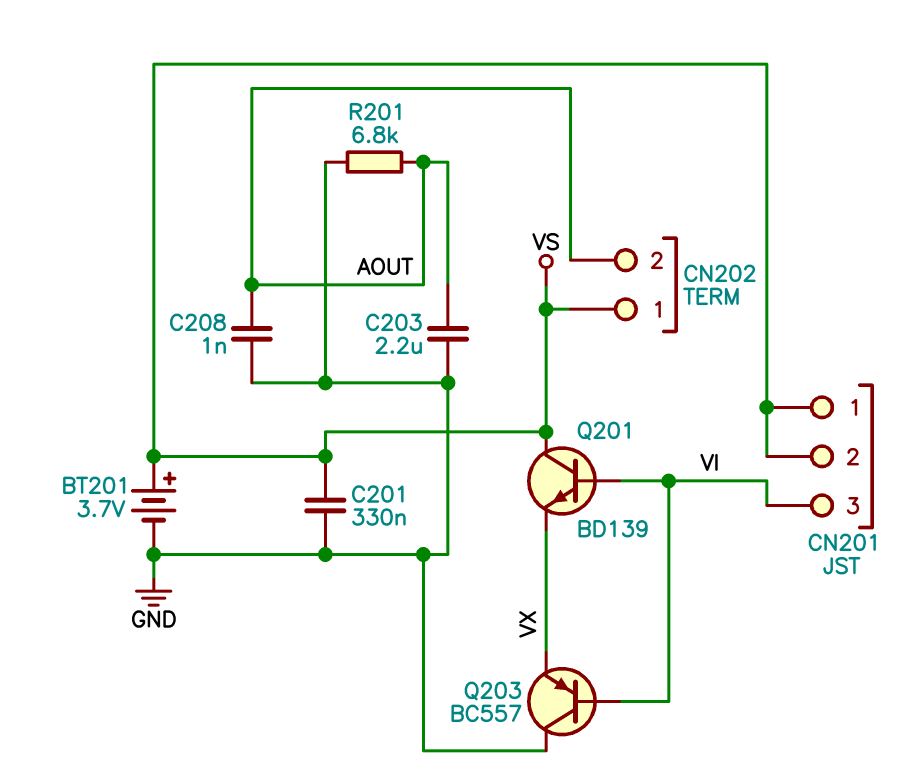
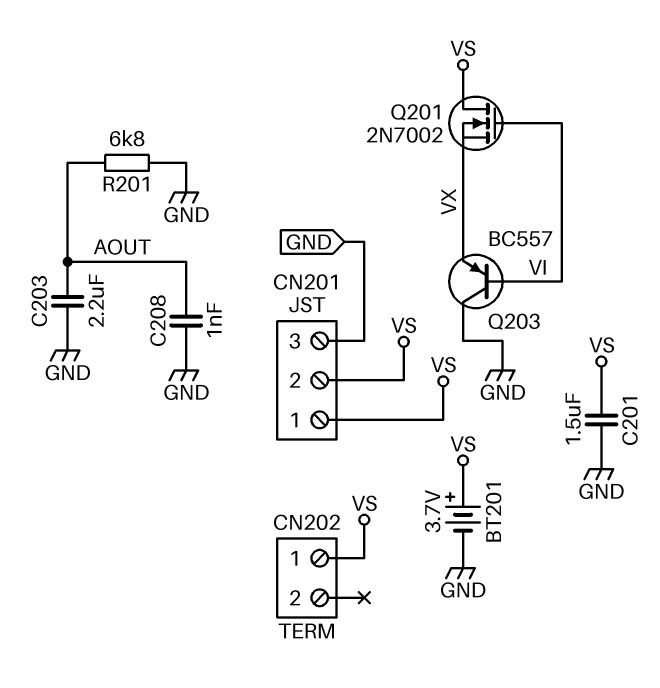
C201: 330nF (GND, VS) -> 1.5uF (GND, VS)
CN201 pin 3: VI -> GND
CN202 pin 2: AOUT -> none
Q201: NPN BD139 (B VI, C VS, E VX) -> NMOS 2N7002 (G VI, D VS, S VX)

